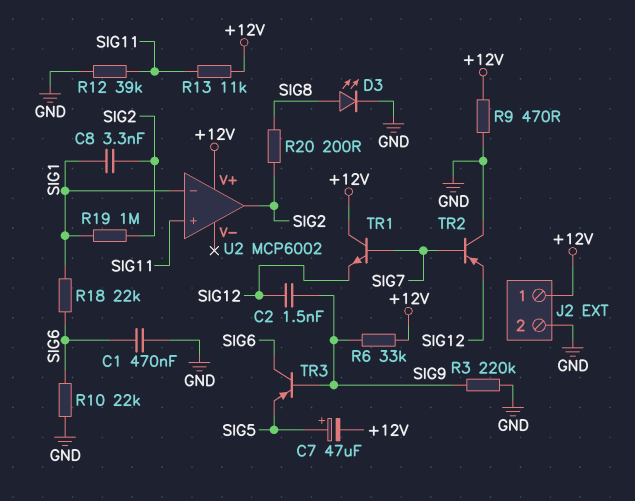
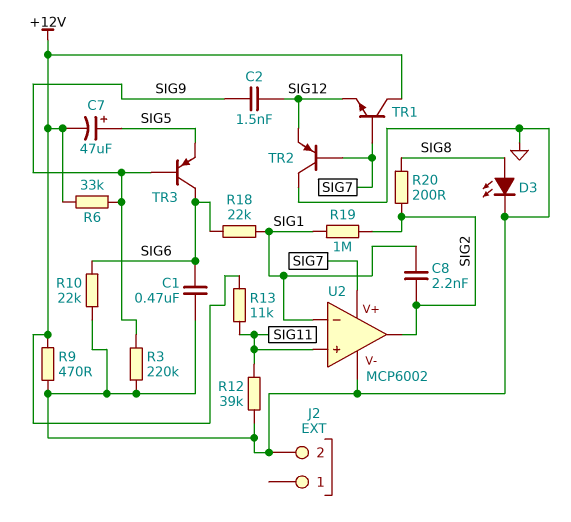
C8: 3.3nF (SIG1, SIG2) -> 2.2nF (SIG1, SIG2)
J2 pin 1: +12V -> none
U2 pin V+: +12V -> SIG7
U2 pin V-: none -> GND

